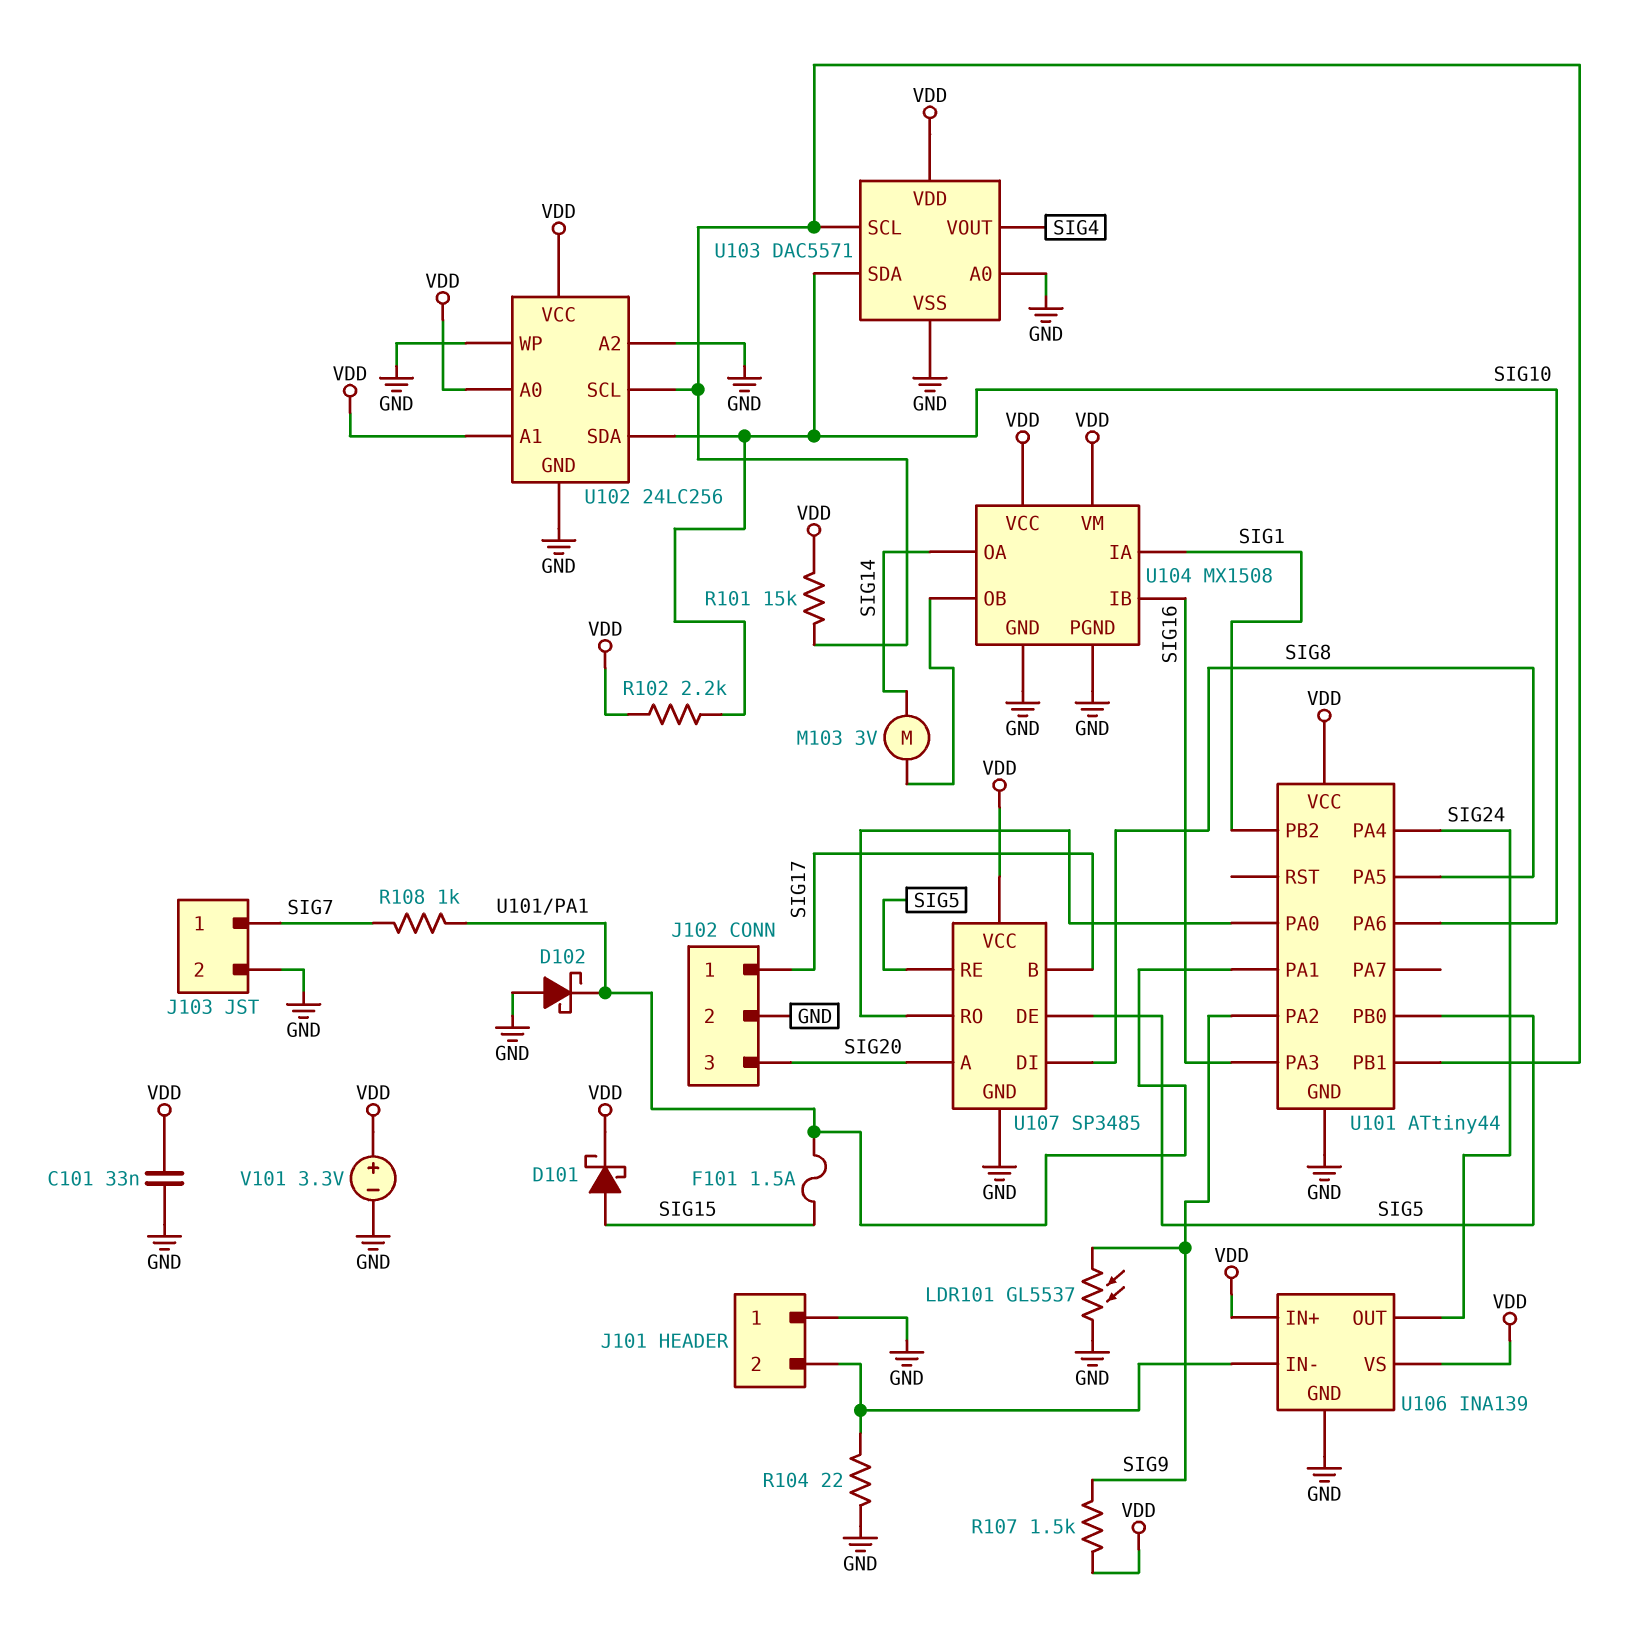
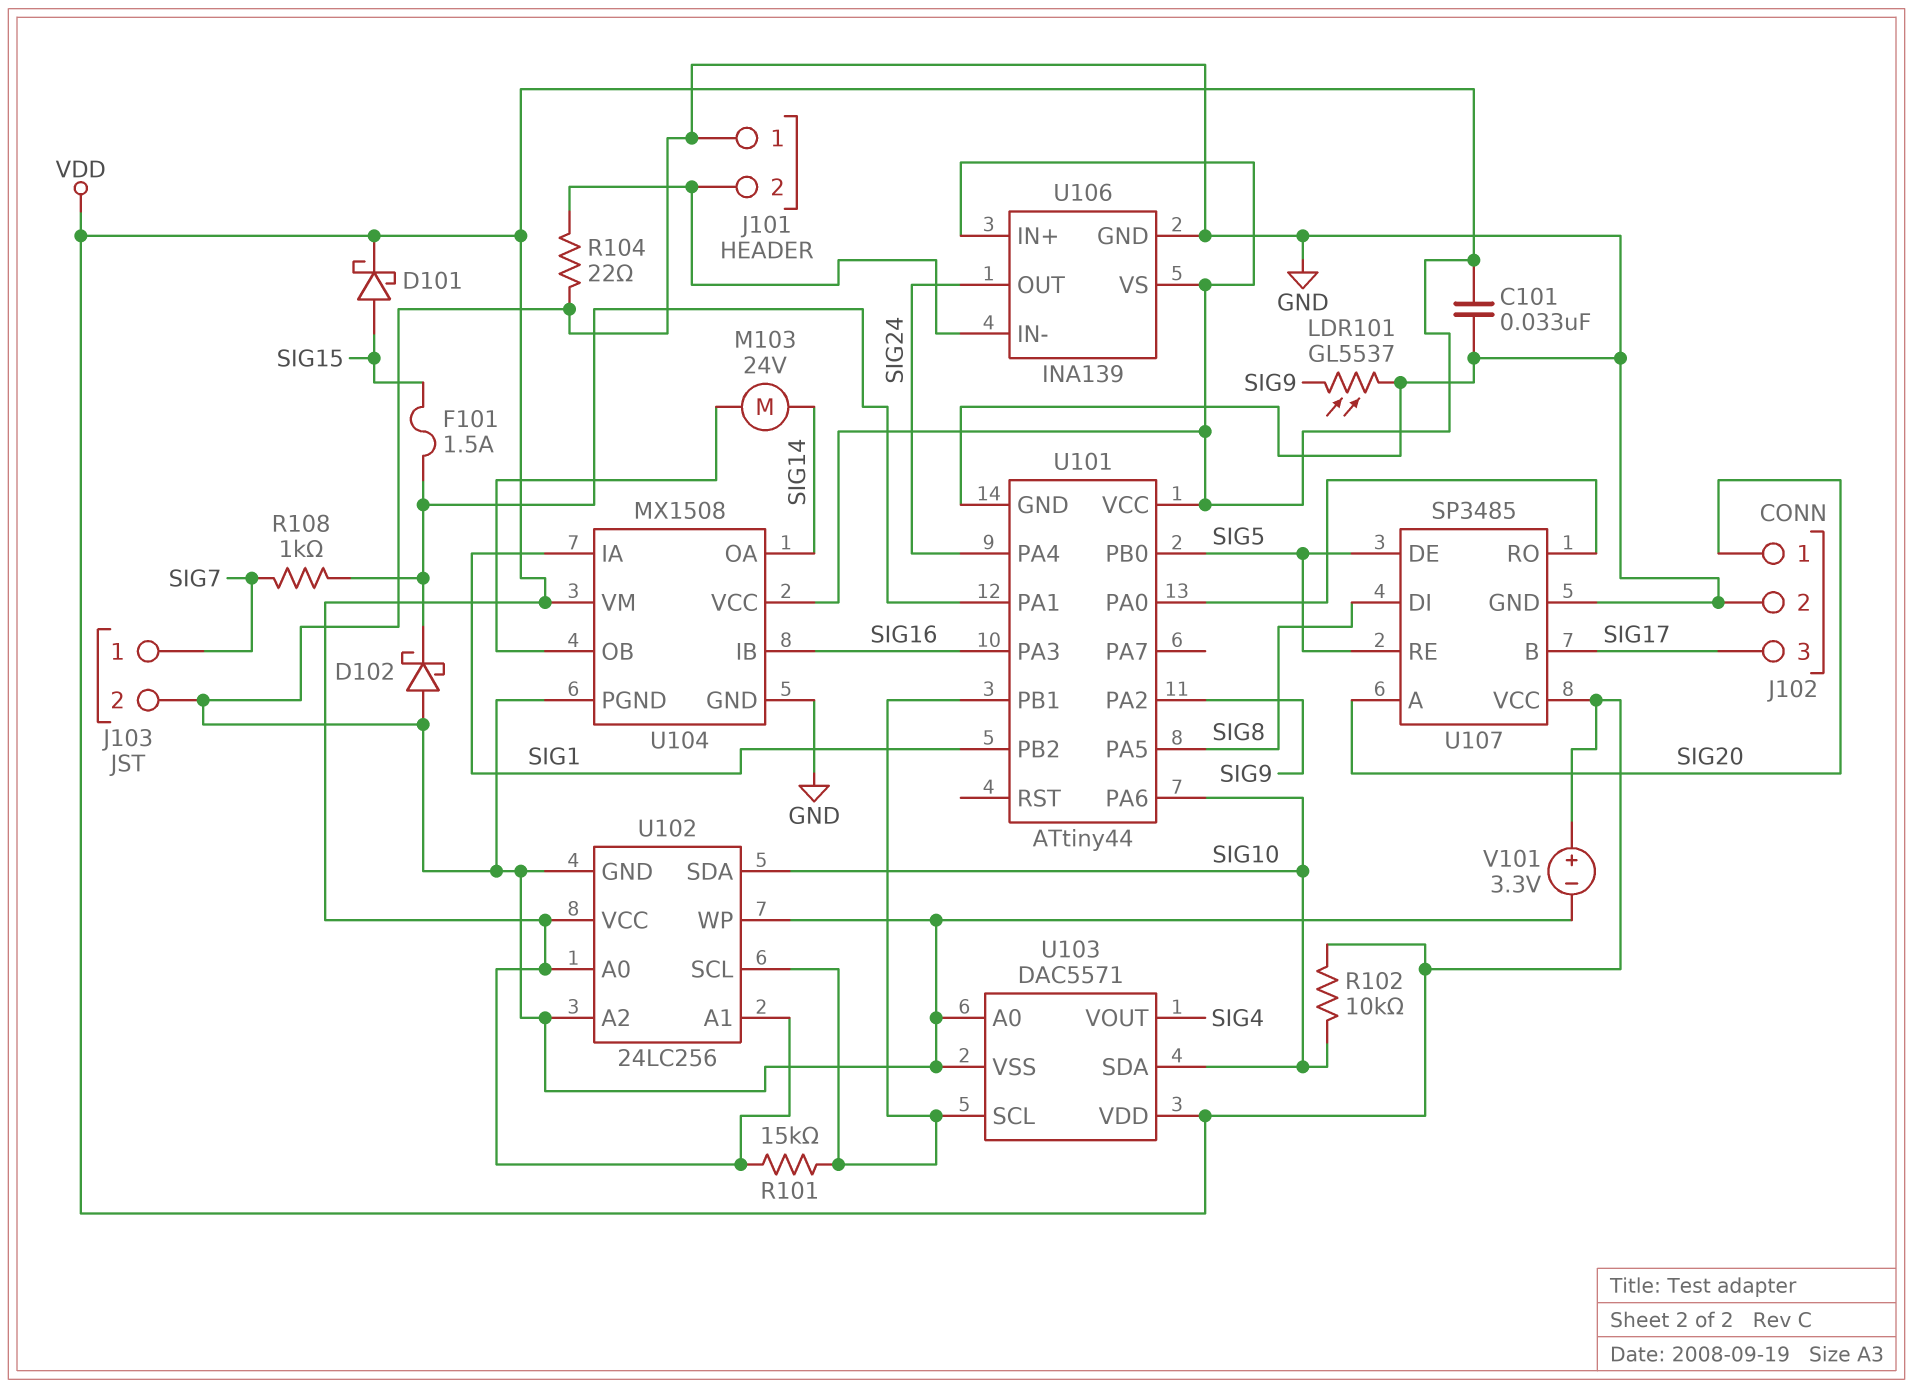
J102 pin 1: SIG17 -> SIG20
J102 pin 3: SIG20 -> SIG17
M103: motor 3V (SIG14, U104/OB) -> motor 24V (SIG14, U104/OB)
R102: 2.2k (SIG10, VDD) -> 10k (SIG10, VDD)
R107: 1.5k (SIG9, VDD) -> none

